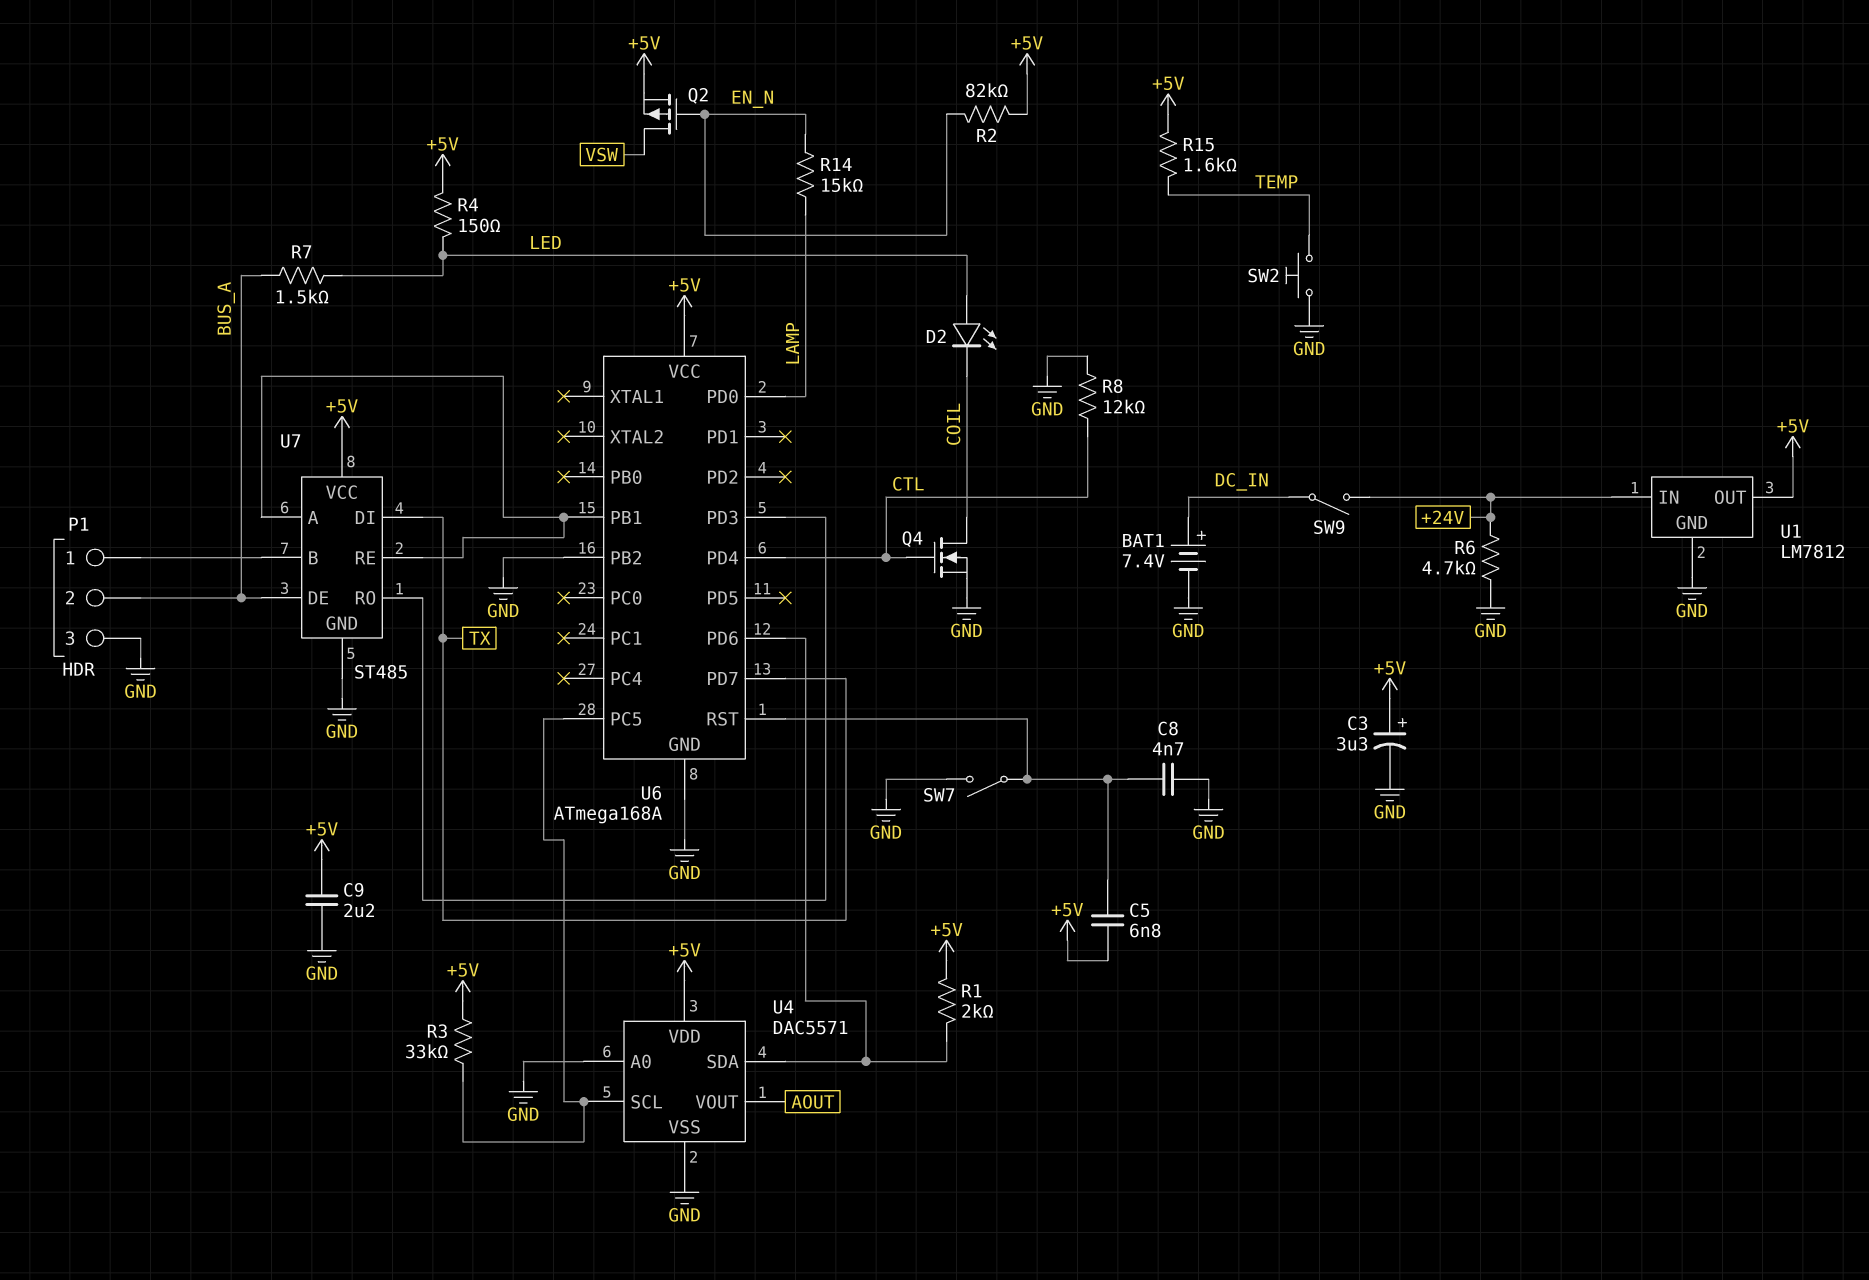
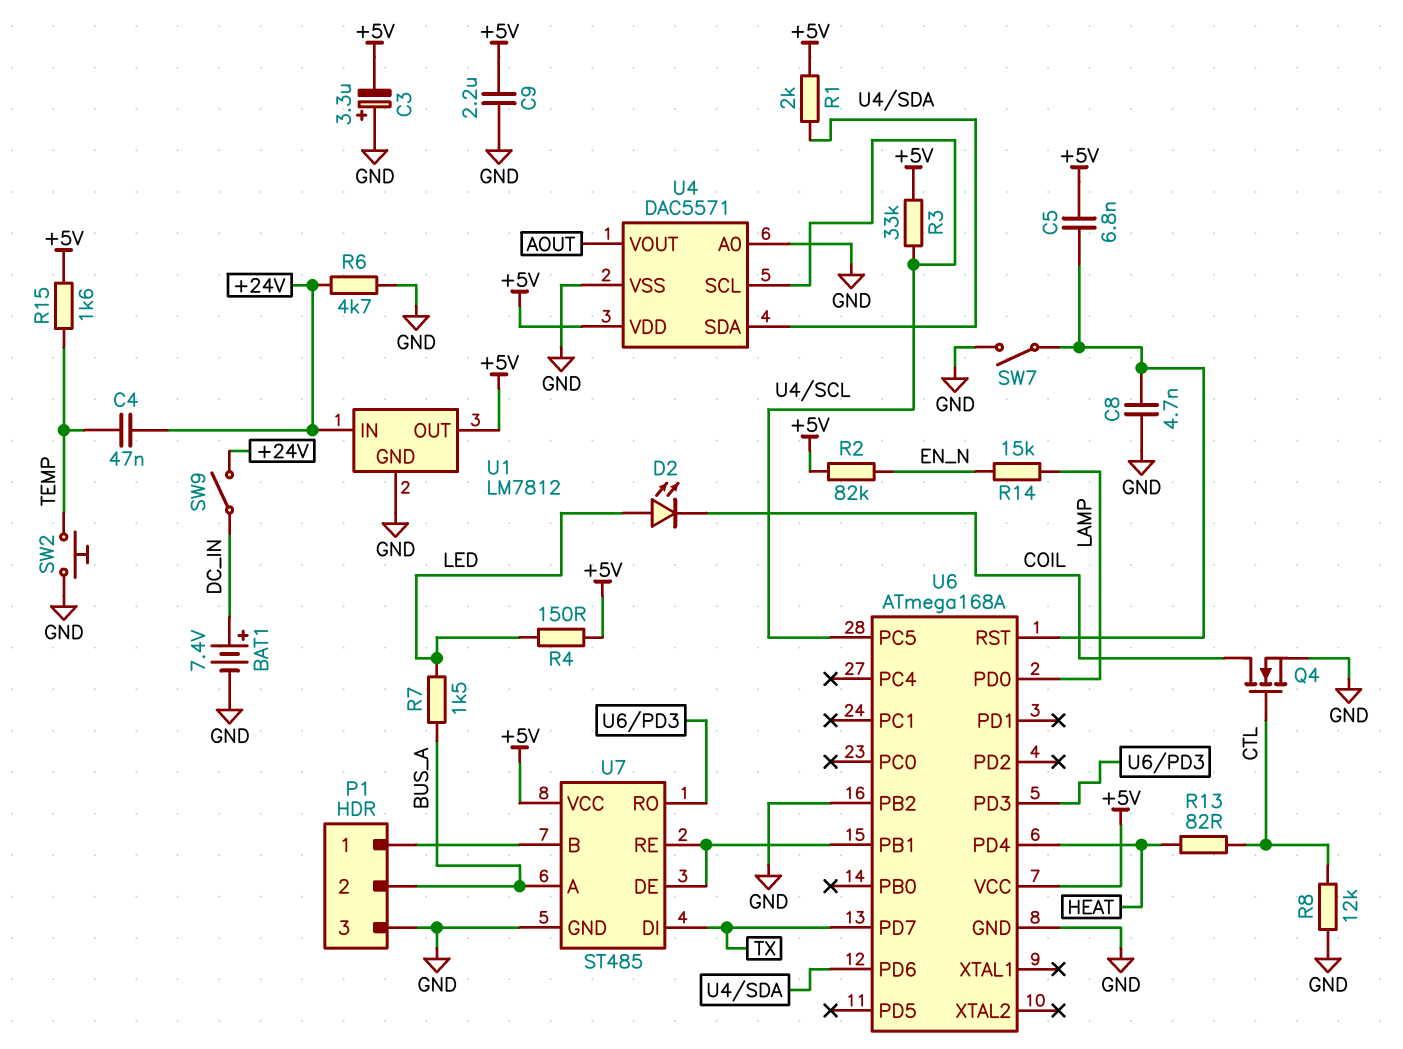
C3: 3.3uF (plus +5V, minus GND) -> 3.3uF (plus GND, minus +5V)
C4: none -> 47nF (+24V, TEMP)
Q2: PMOS (G EN_N, D VSW, S +5V) -> none
R13: none -> 82 (CTL, HEAT)
U6 pin PD4: CTL -> HEAT
U7 pin A: U6/PB1 -> BUS_A
U7 pin DE: BUS_A -> U6/PB1

